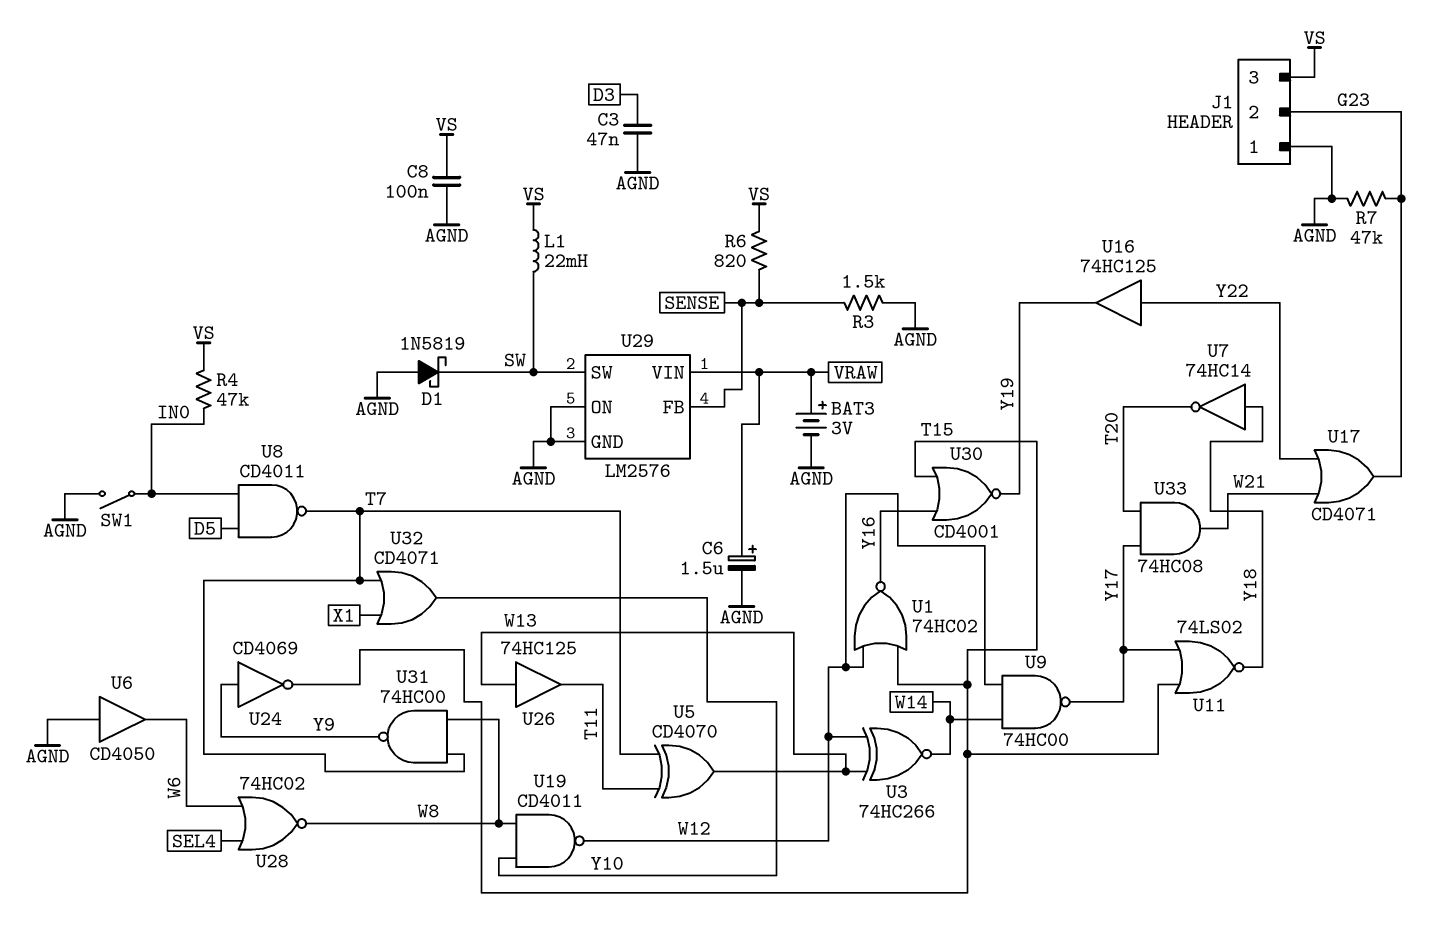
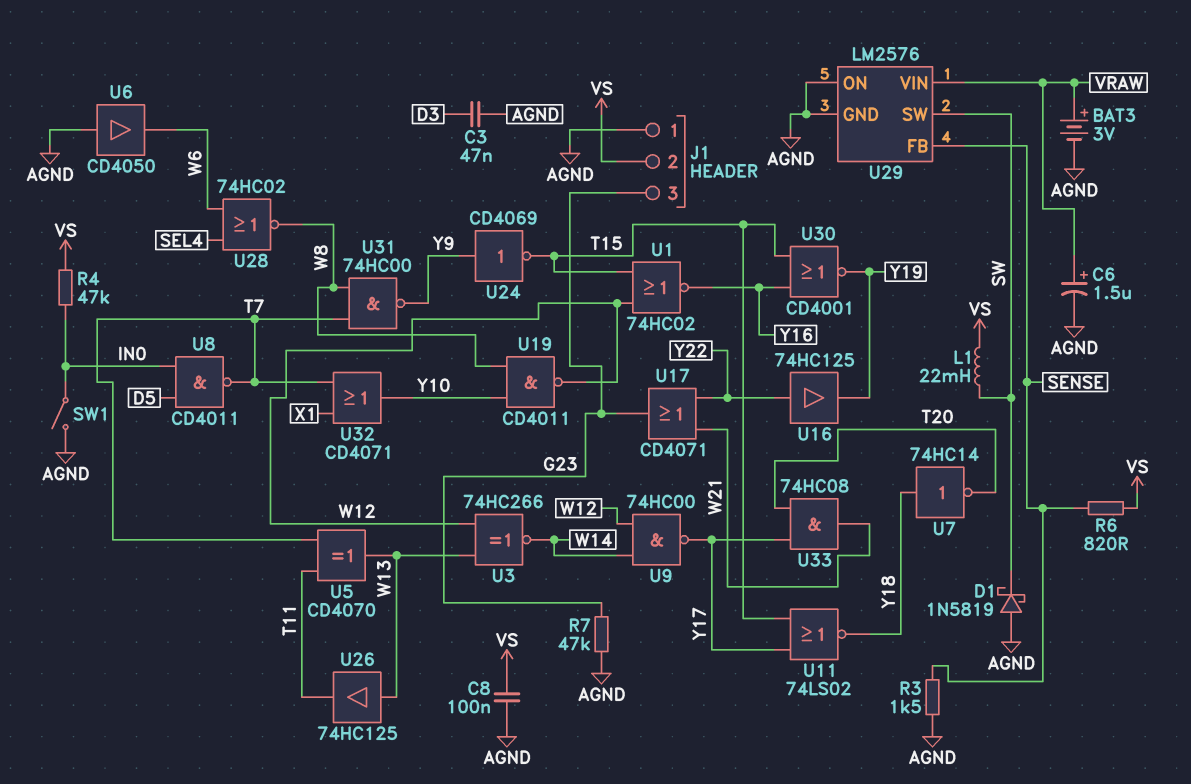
J1 pin 2: G23 -> VS
J1 pin 3: VS -> G23

